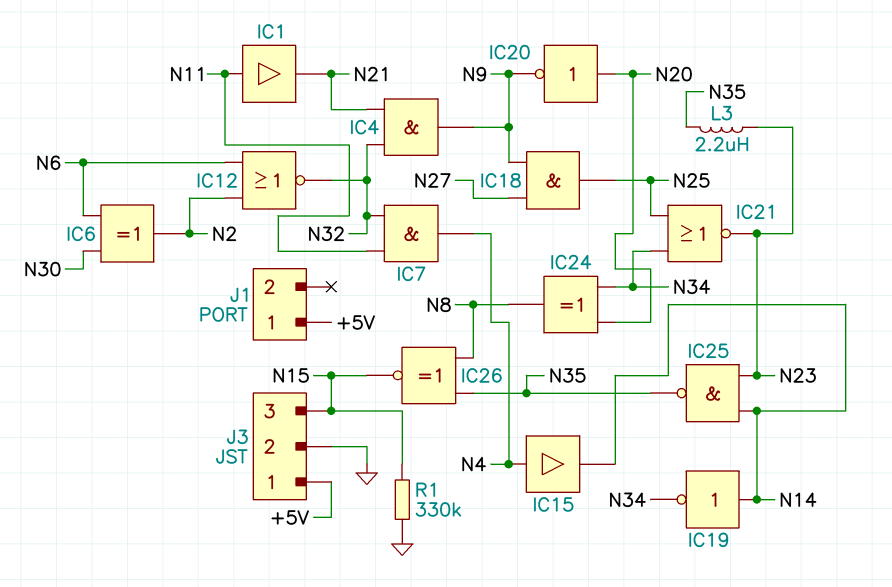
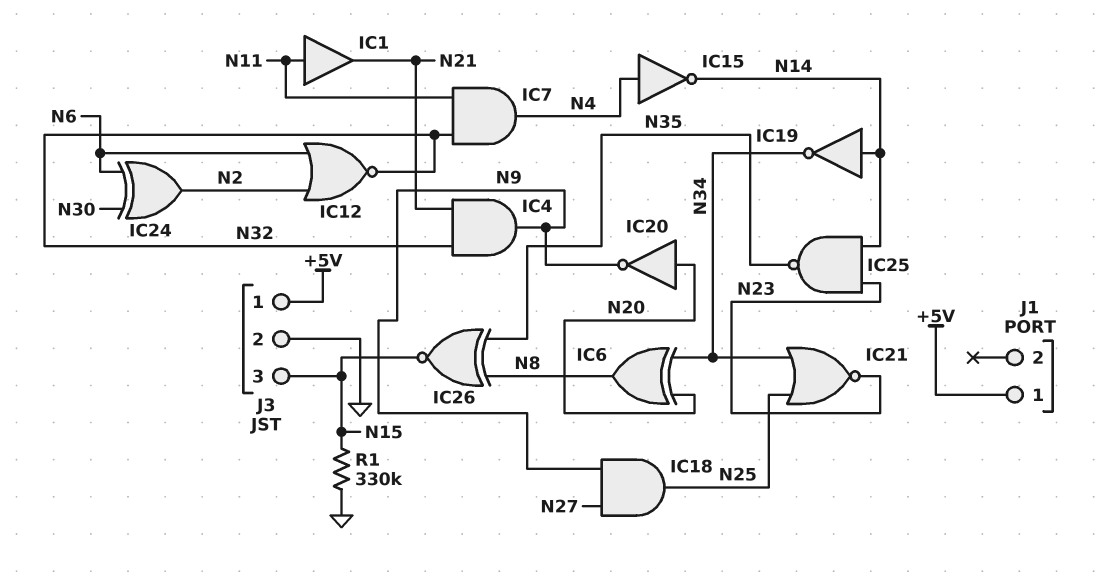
IC6: XOR (in N6, in N30, out N2) -> XOR (in N20, in N34, out N8)
IC15: buffer (in N4, out N14) -> NOT (in N4, out N14)
IC24: XOR (in N20, in N34, out N8) -> XOR (in N6, in N30, out N2)
L3: 2.2uH (N23, N35) -> none

